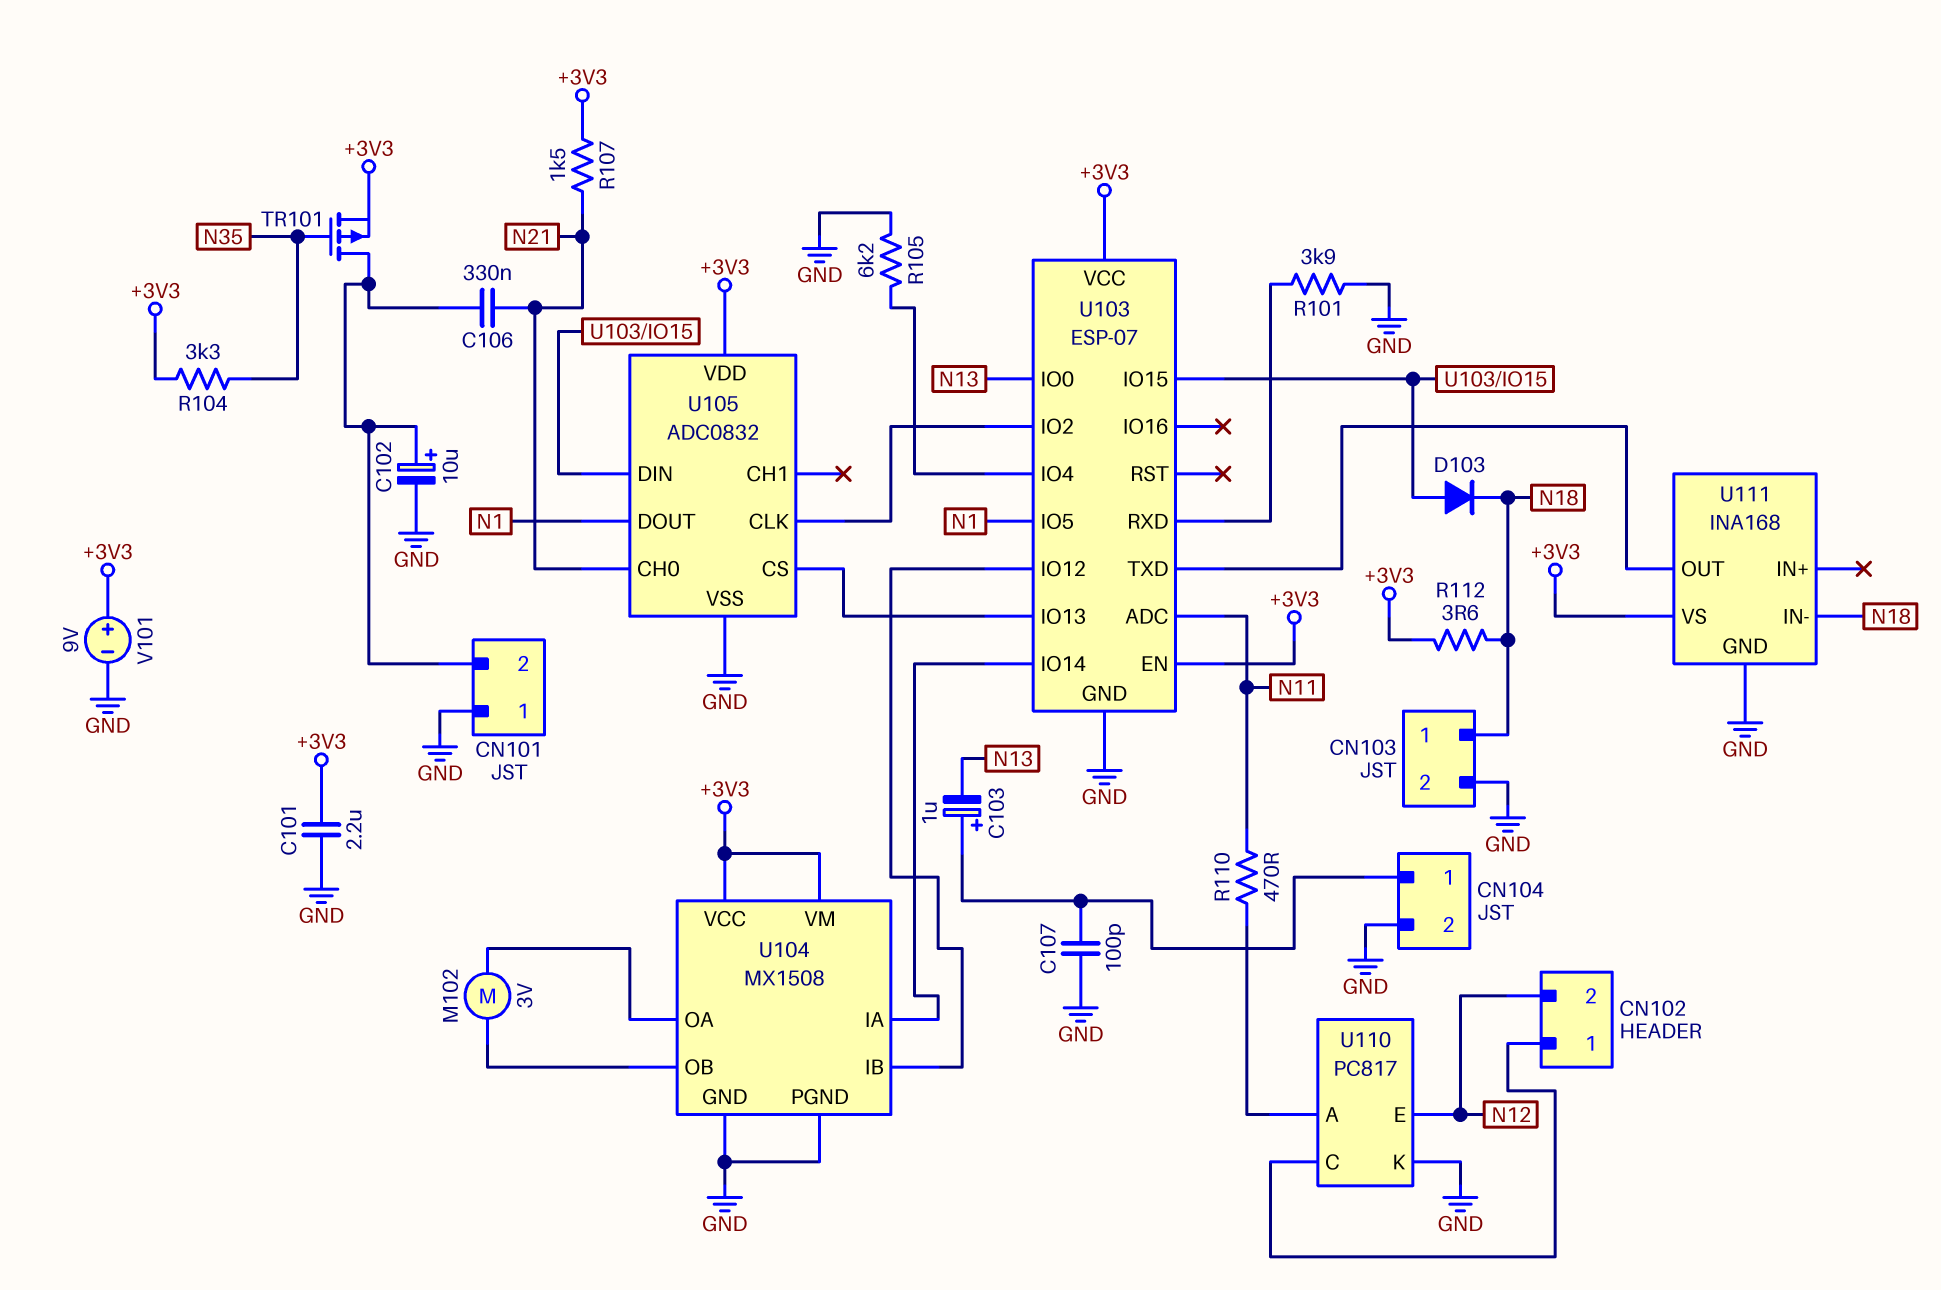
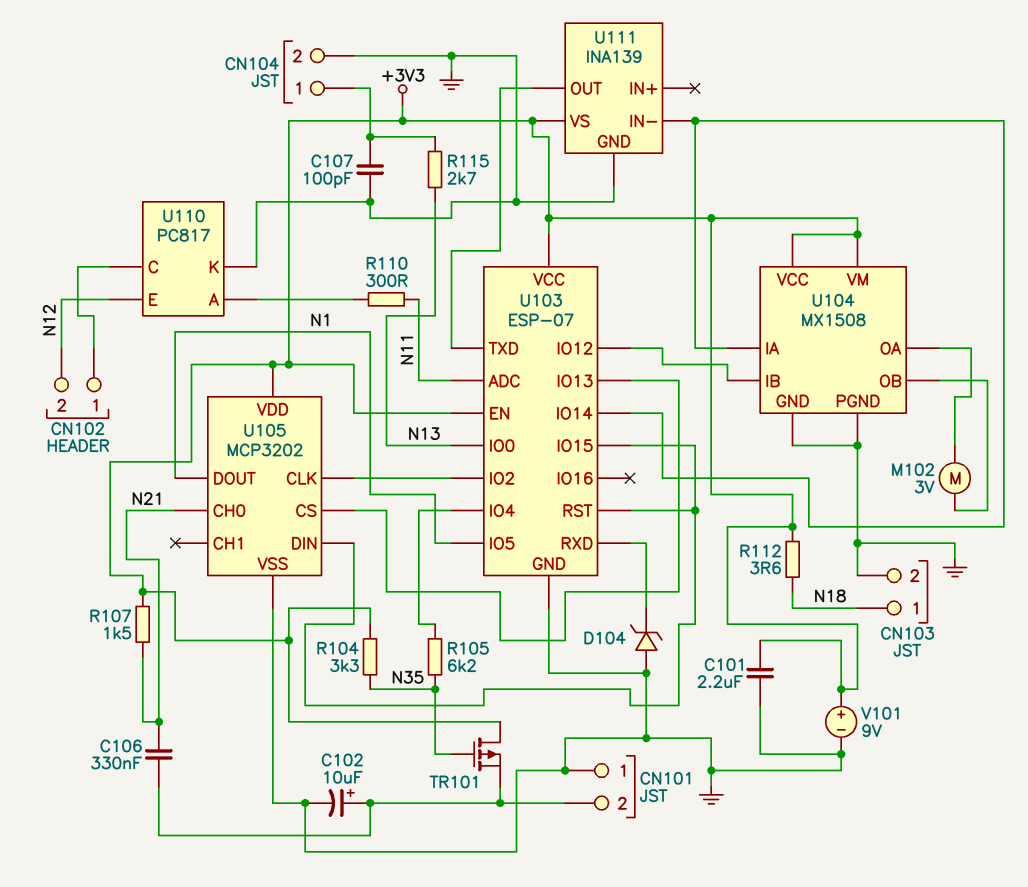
C103: 1uF (plus CN104/1, minus N13) -> none
D103: diode (A U103/IO15, K N18) -> none
D104: none -> zener (A GND, K U103/RXD)
R101: 3.9k (GND, U103/RXD) -> none
R105: 6.2k (GND, U103/IO4) -> 6.2k (N35, U103/IO4)
R110: 470 (N11, U110/A) -> 300 (N11, U110/A)
R115: none -> 2.7k (CN104/1, N13)
TR101: PMOS (G N35, D CN101/2, S +3V3) -> PMOS (G N35, D +3V3, S CN101/2)
U103 pin RST: none -> U103/IO15
U105: ADC0832 -> MCP3202
U111: INA168 -> INA139
U111 pin IN-: N18 -> U103/IO14

